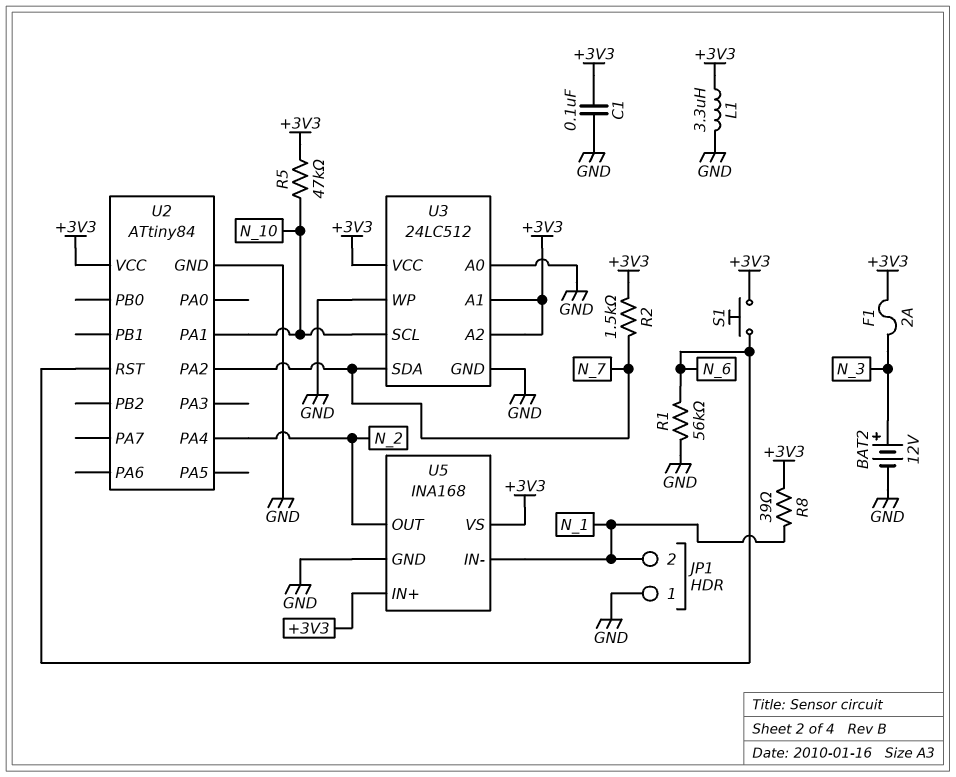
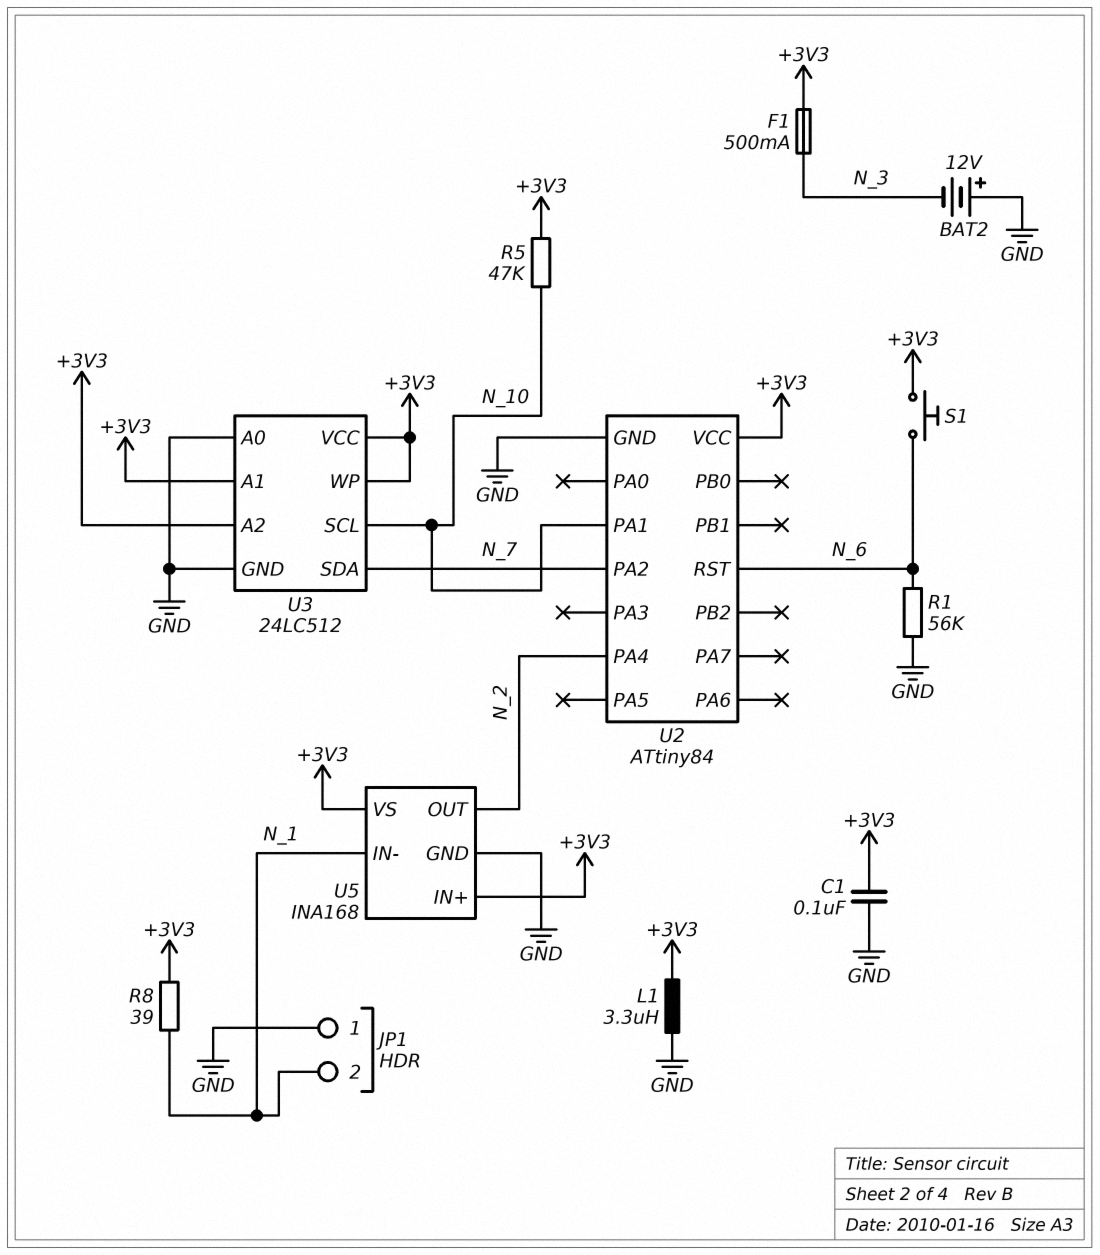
BAT2: 12V (plus N_3, minus GND) -> 12V (plus GND, minus N_3)
F1: 2A (+3V3, N_3) -> 500mA (+3V3, N_3)
R2: 1.5k (+3V3, N_7) -> none
U3 pin WP: GND -> +3V3

